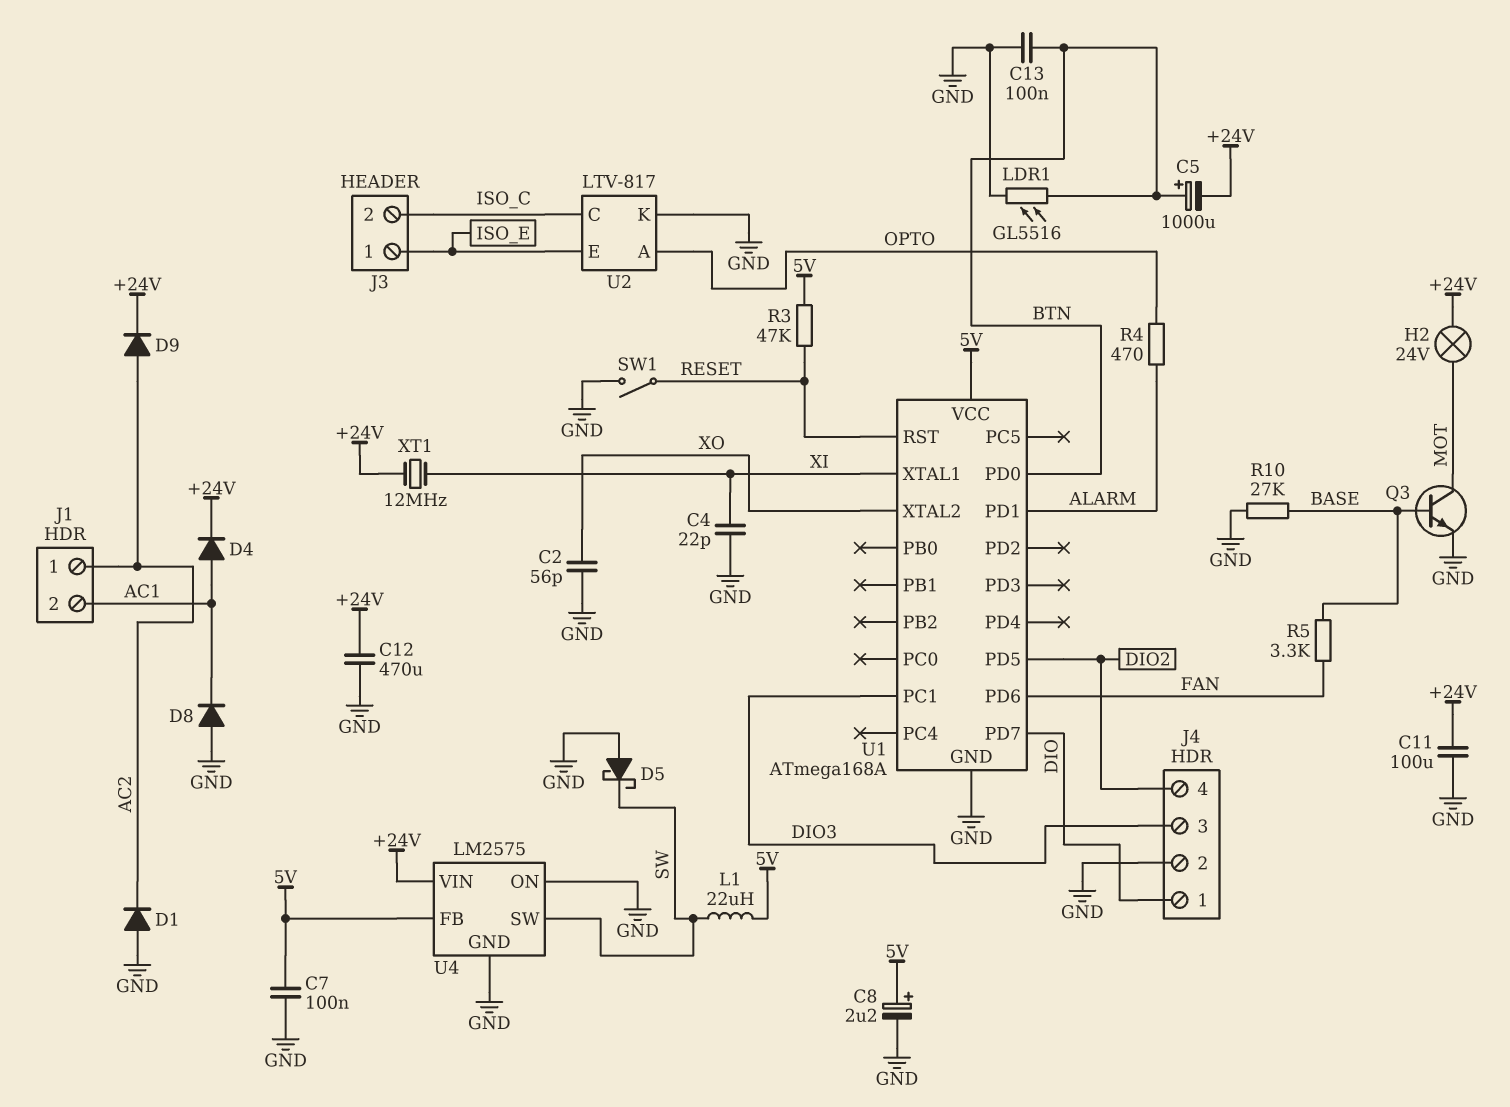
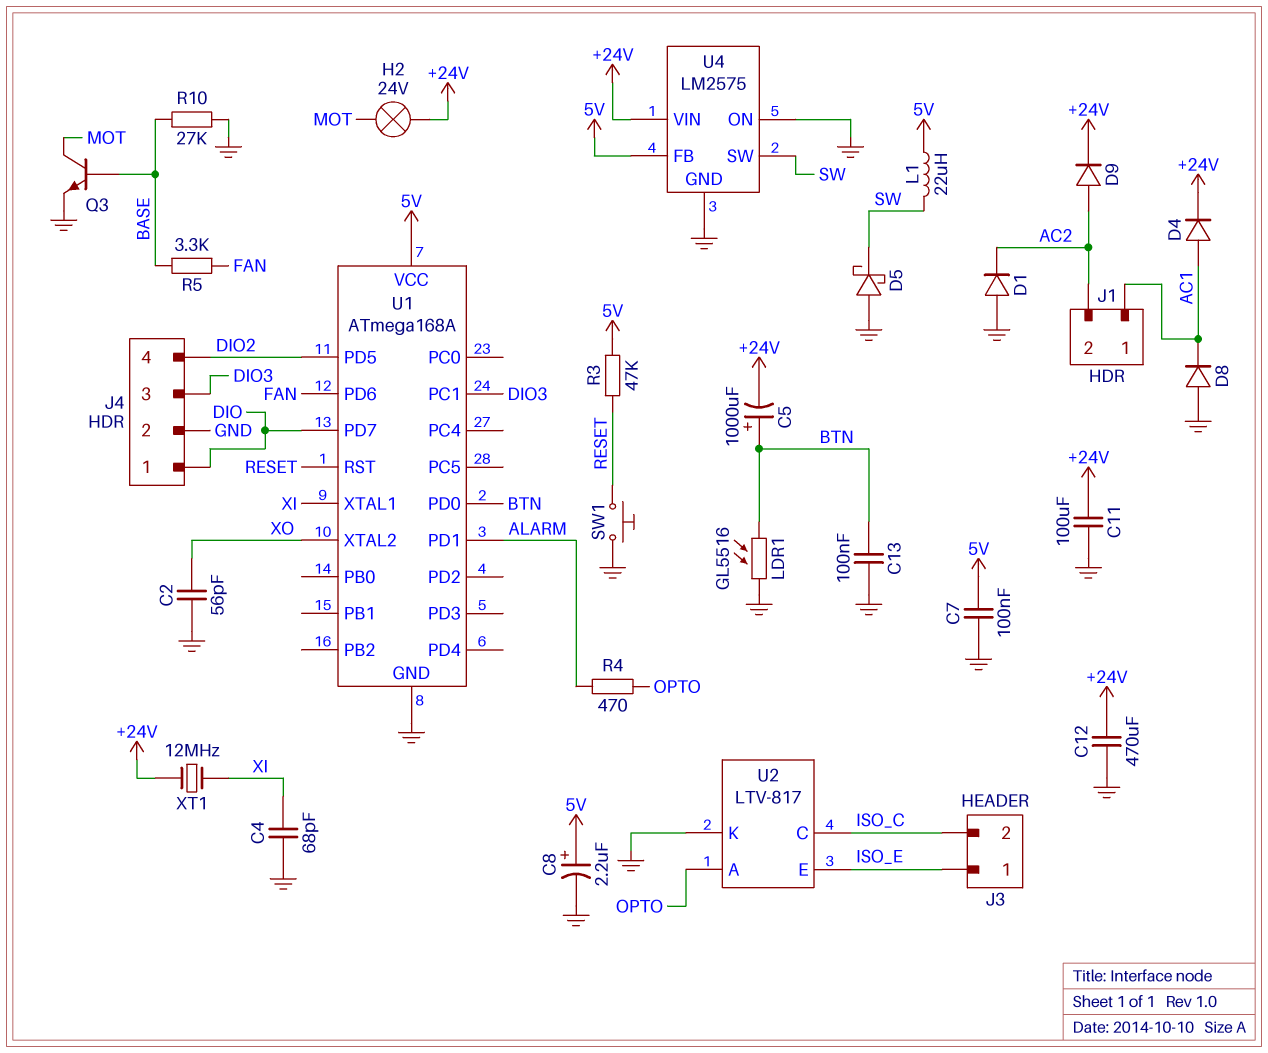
C4: 22pF (GND, XI) -> 68pF (GND, XI)
J1 pin 1: AC2 -> AC1
J1 pin 2: AC1 -> AC2
SW1: switch (GND, RESET) -> button (GND, RESET)

